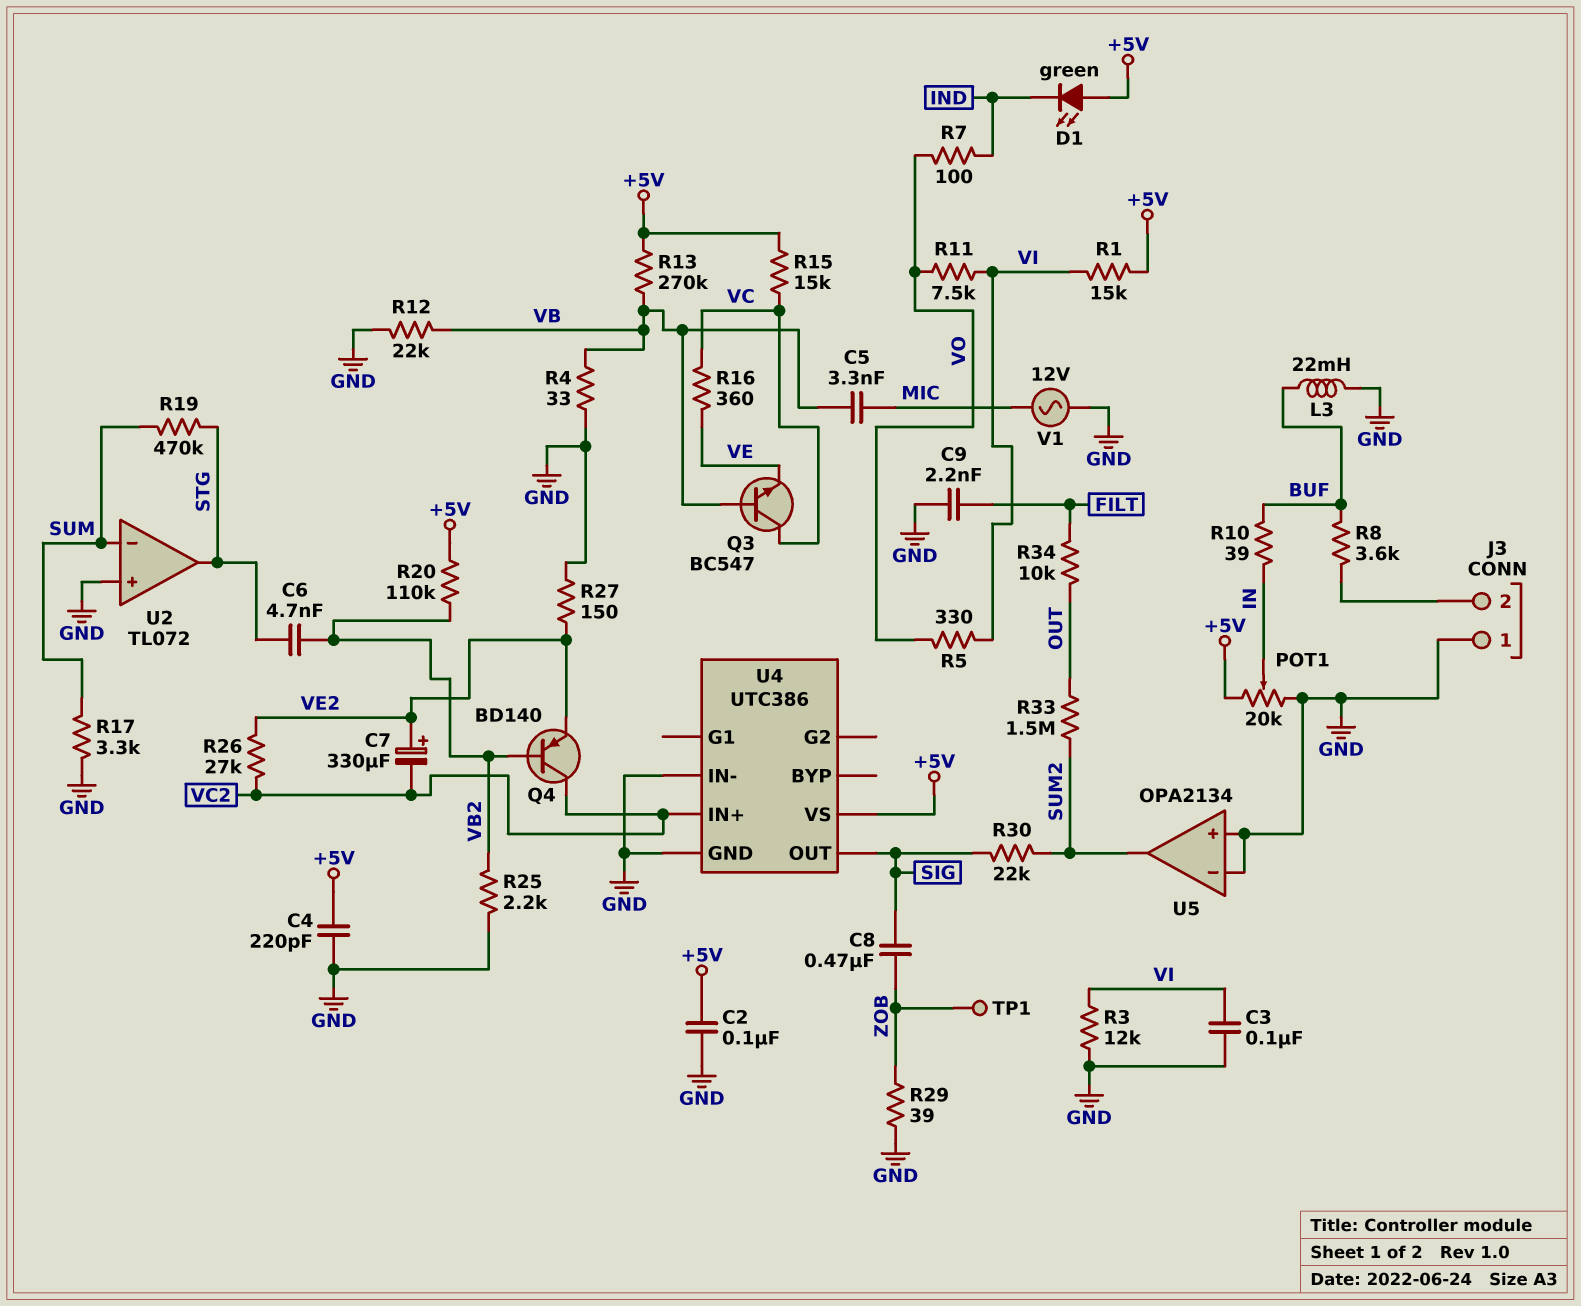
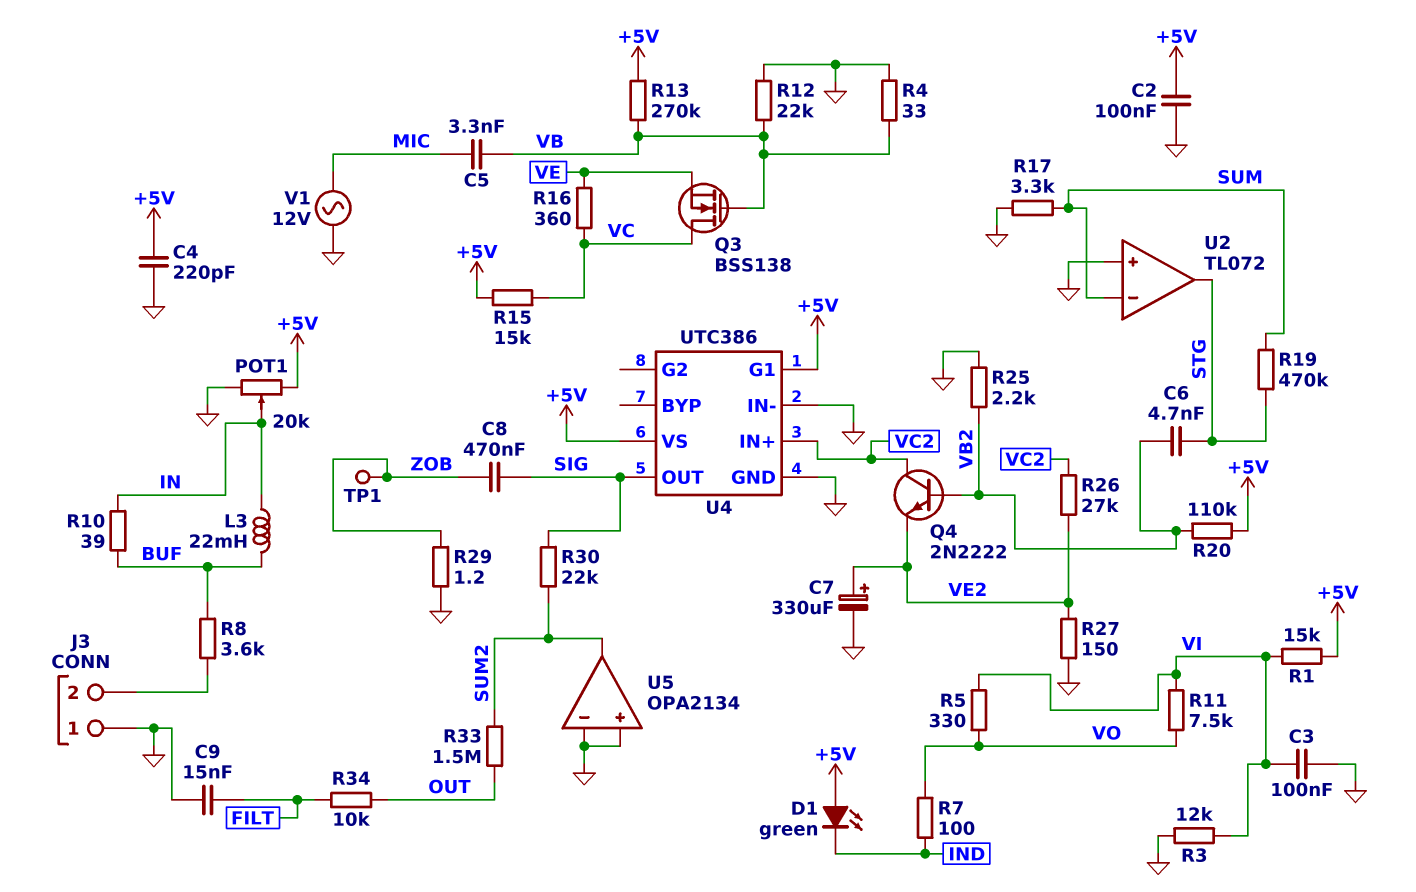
C7: 330uF (plus VE2, minus VC2) -> 330uF (plus VE2, minus GND)
C9: 2.2nF (FILT, GND) -> 15nF (FILT, GND)
L3: 22mH (BUF, GND) -> 22mH (BUF, IN)
Q3: NPN BC547 (B VB, C VC, E VE) -> NMOS BSS138 (G VB, D VC, S VE)
Q4: PNP BD140 (B VB2, C VC2, E VE2) -> NPN 2N2222 (B VB2, C VC2, E VE2)
R29: 39 (GND, ZOB) -> 1.2 (GND, ZOB)
U4 pin G1: none -> +5V

